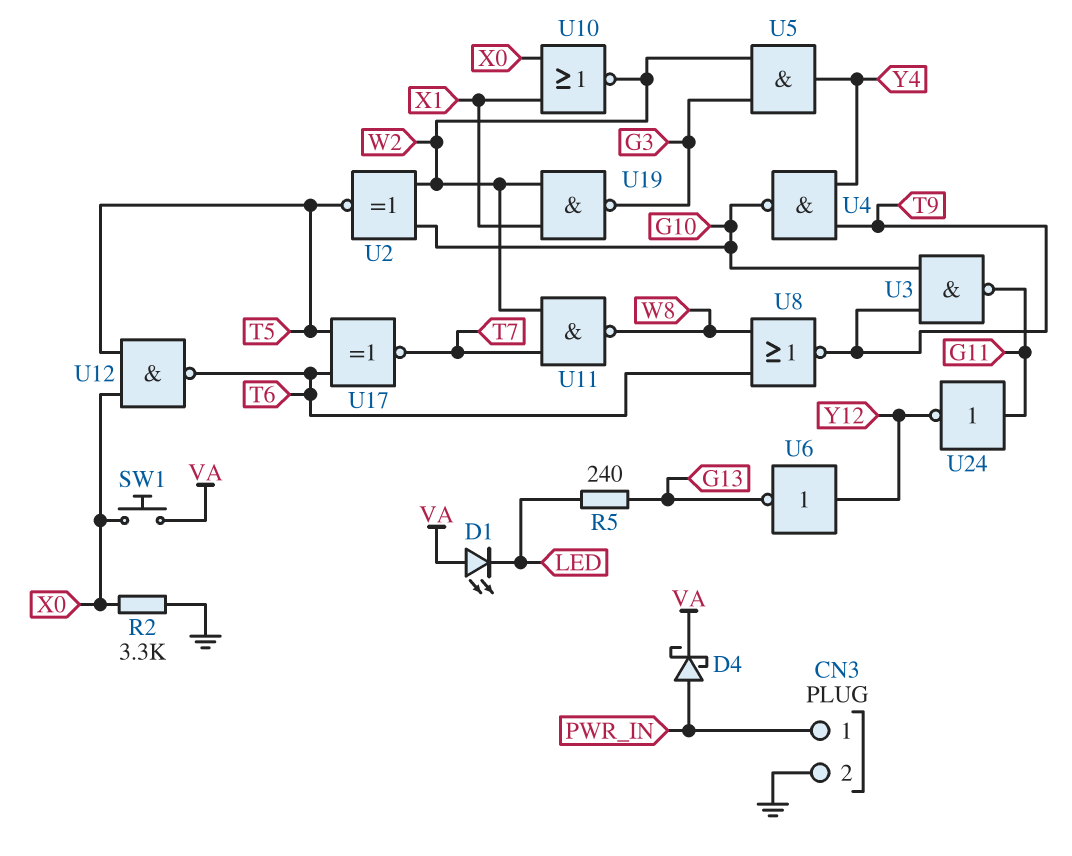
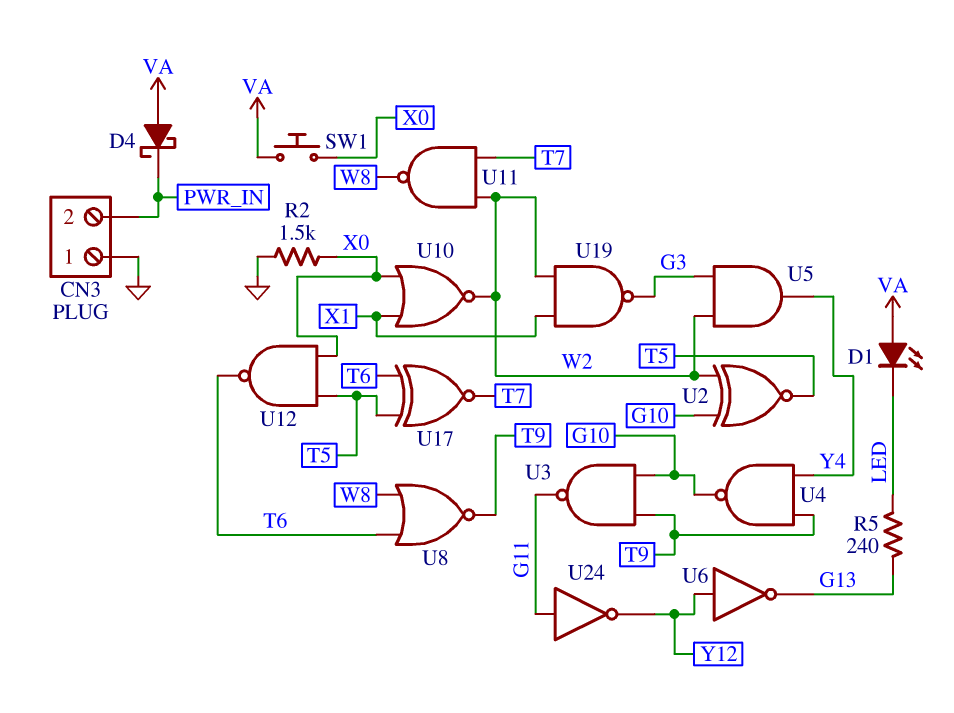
CN3 pin 1: PWR_IN -> GND
CN3 pin 2: GND -> PWR_IN
D4: schottky (A PWR_IN, K VA) -> schottky (A VA, K PWR_IN)
R2: 3.3k (GND, X0) -> 1.5k (GND, X0)

